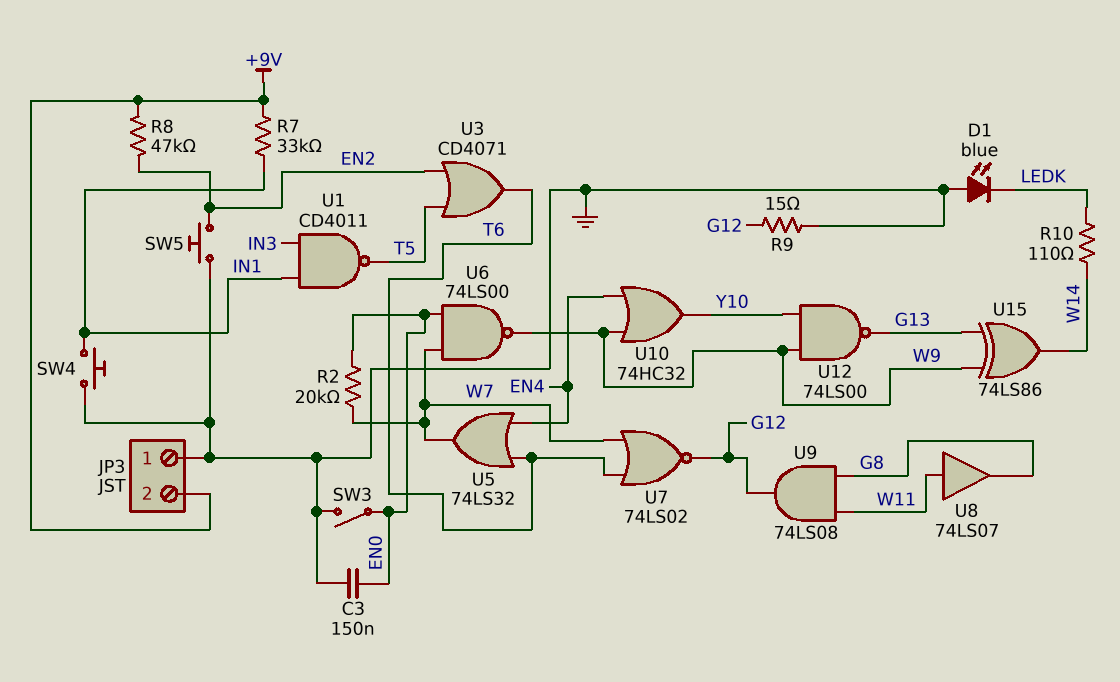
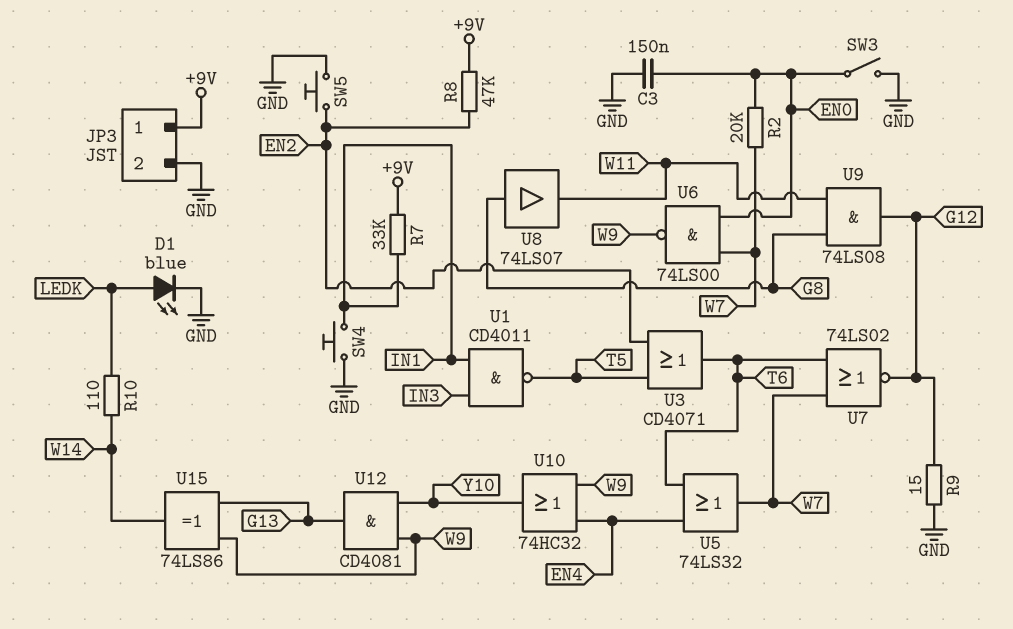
D1: LED blue (A GND, K LEDK) -> LED blue (A LEDK, K GND)
JP3 pin 1: GND -> +9V
JP3 pin 2: +9V -> GND
U8: buffer 74LS07 (in W11, out G8) -> buffer 74LS07 (in G8, out W11)
U12: NAND 74LS00 (in W9, in Y10, out G13) -> AND CD4081 (in W9, in Y10, out G13)

